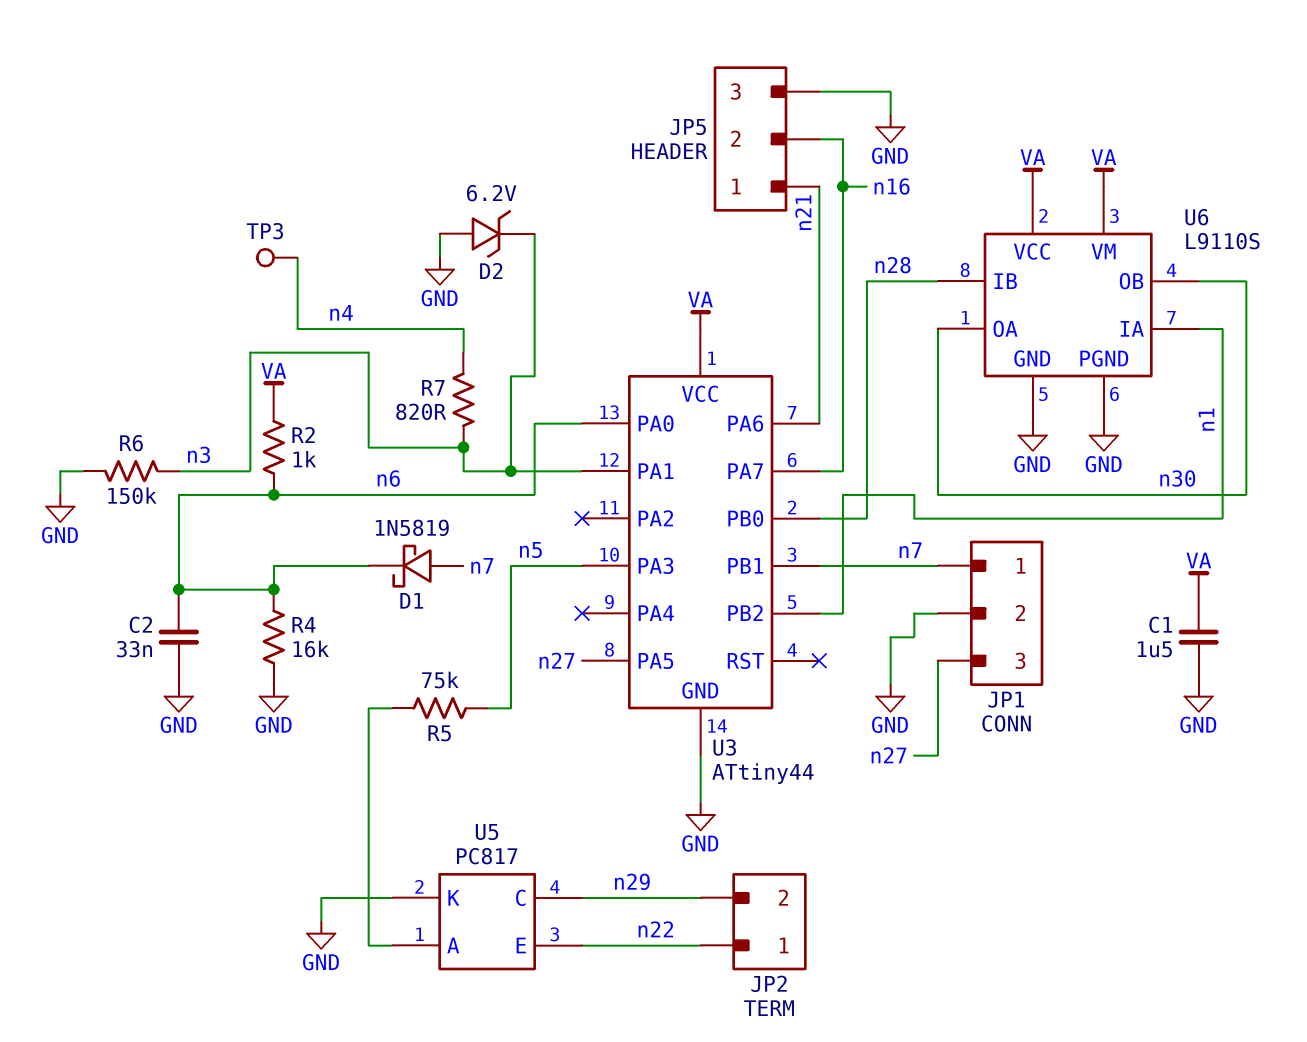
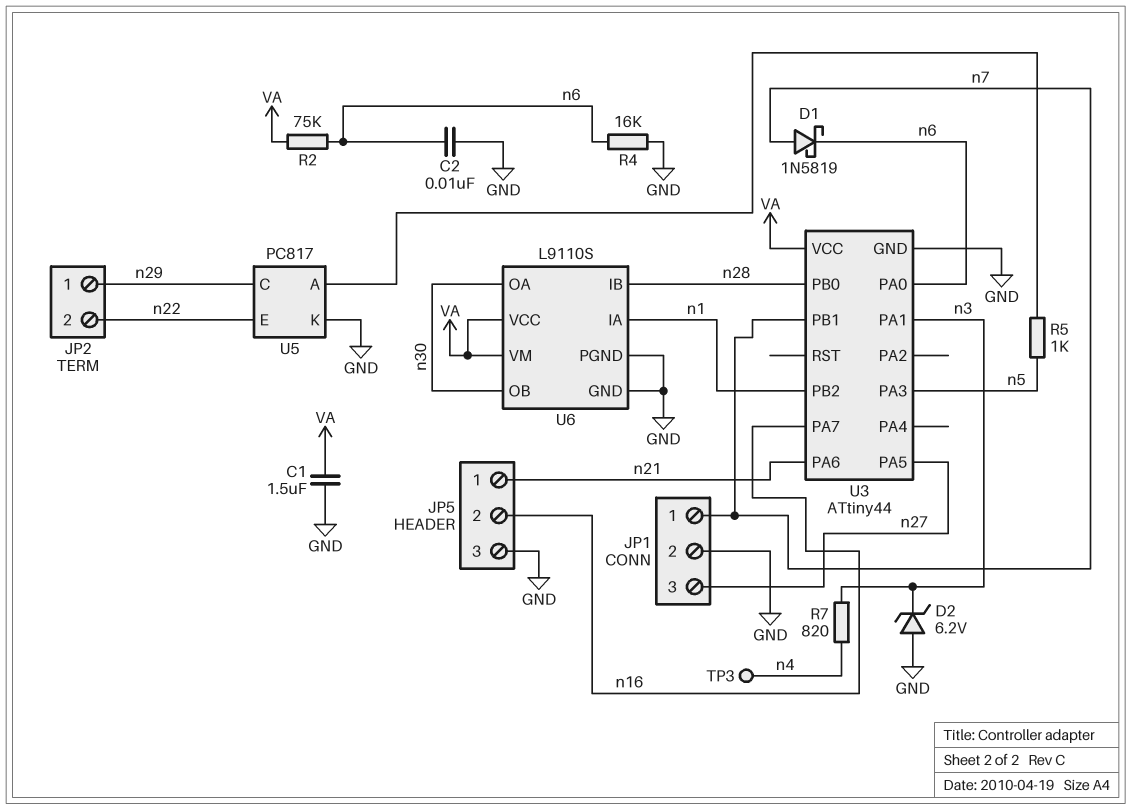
C2: 33nF (GND, n6) -> 10nF (GND, n6)
JP2 pin 1: n22 -> n29
JP2 pin 2: n29 -> n22
R2: 1k (VA, n6) -> 75k (VA, n6)
R5: 75k (U5/A, n5) -> 1k (U5/A, n5)
R6: 150k (GND, n3) -> none

